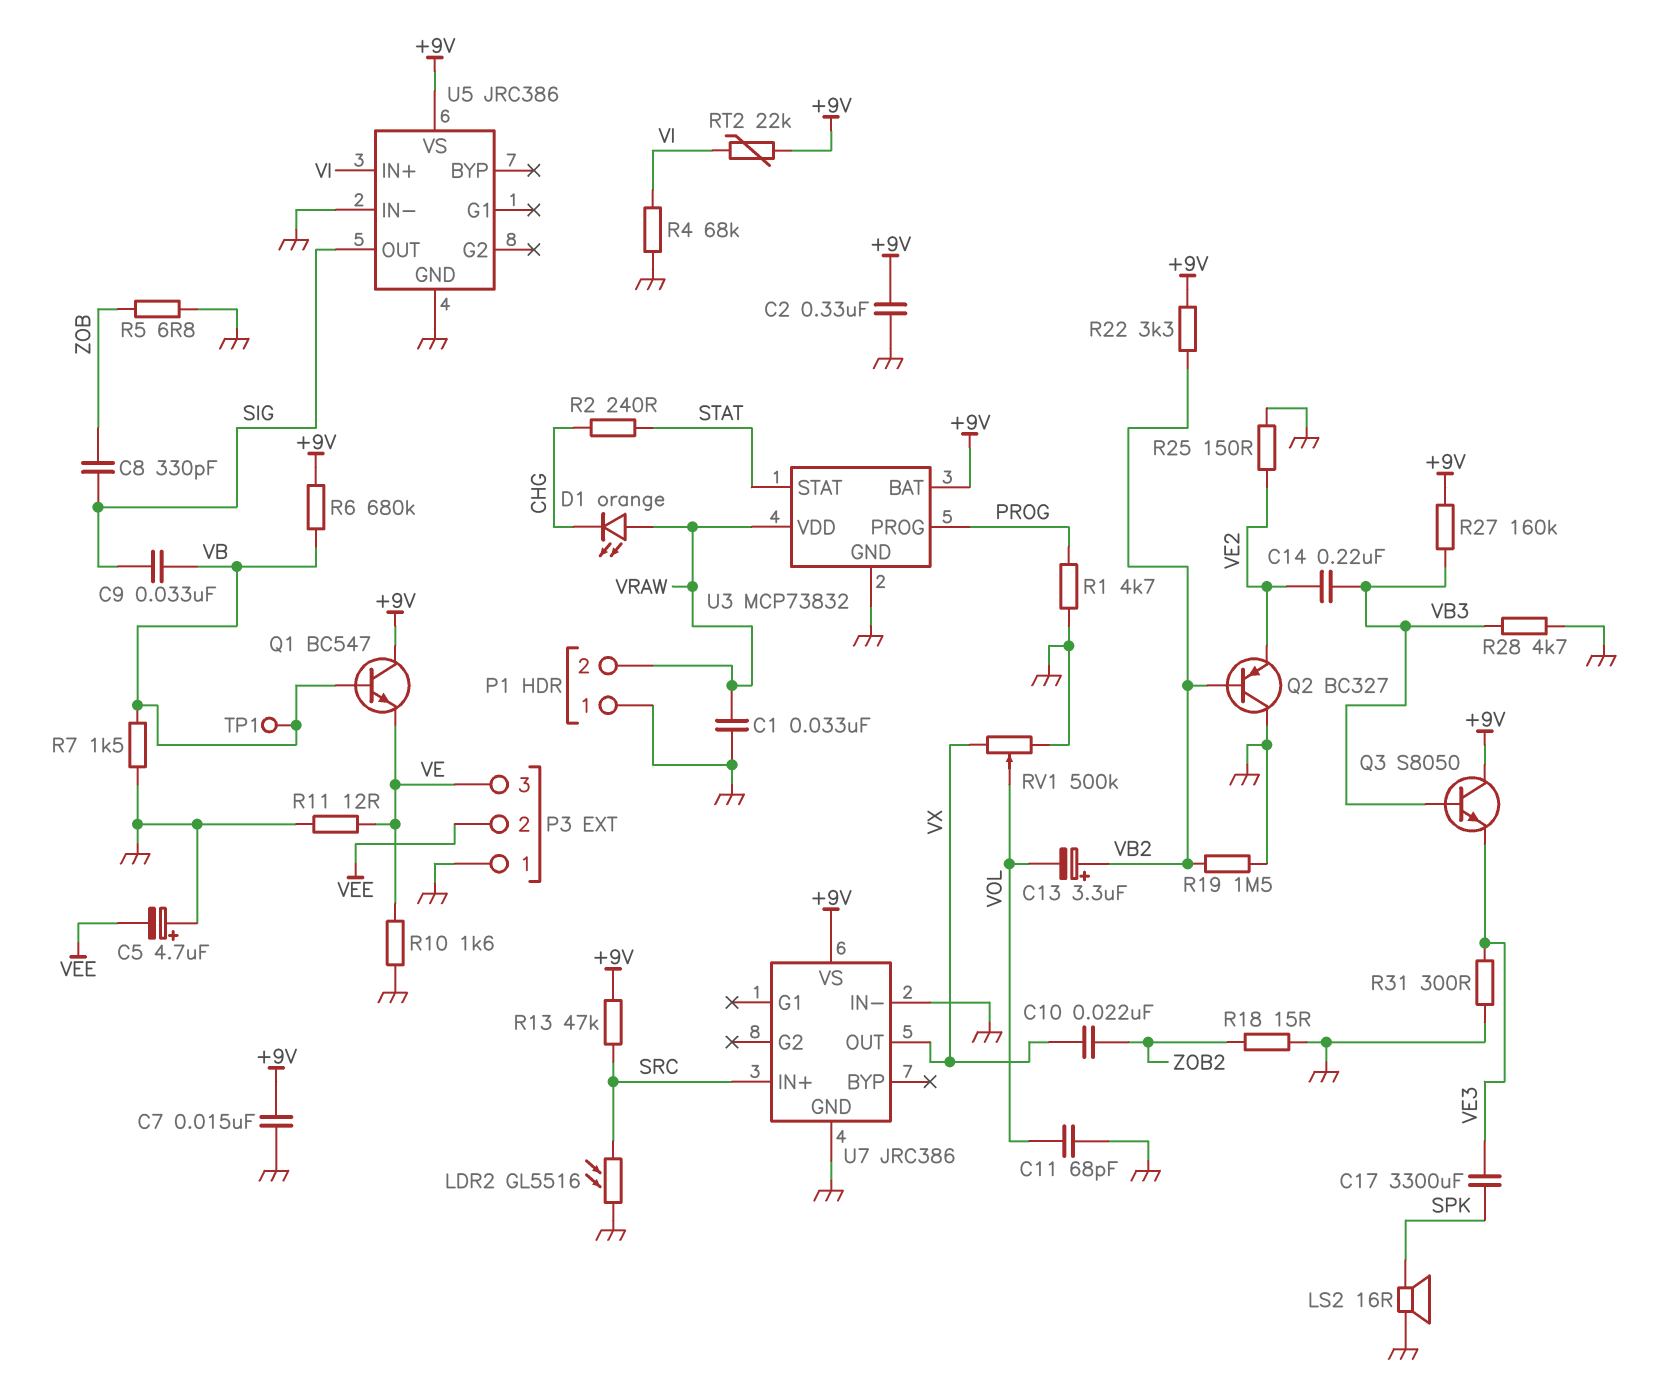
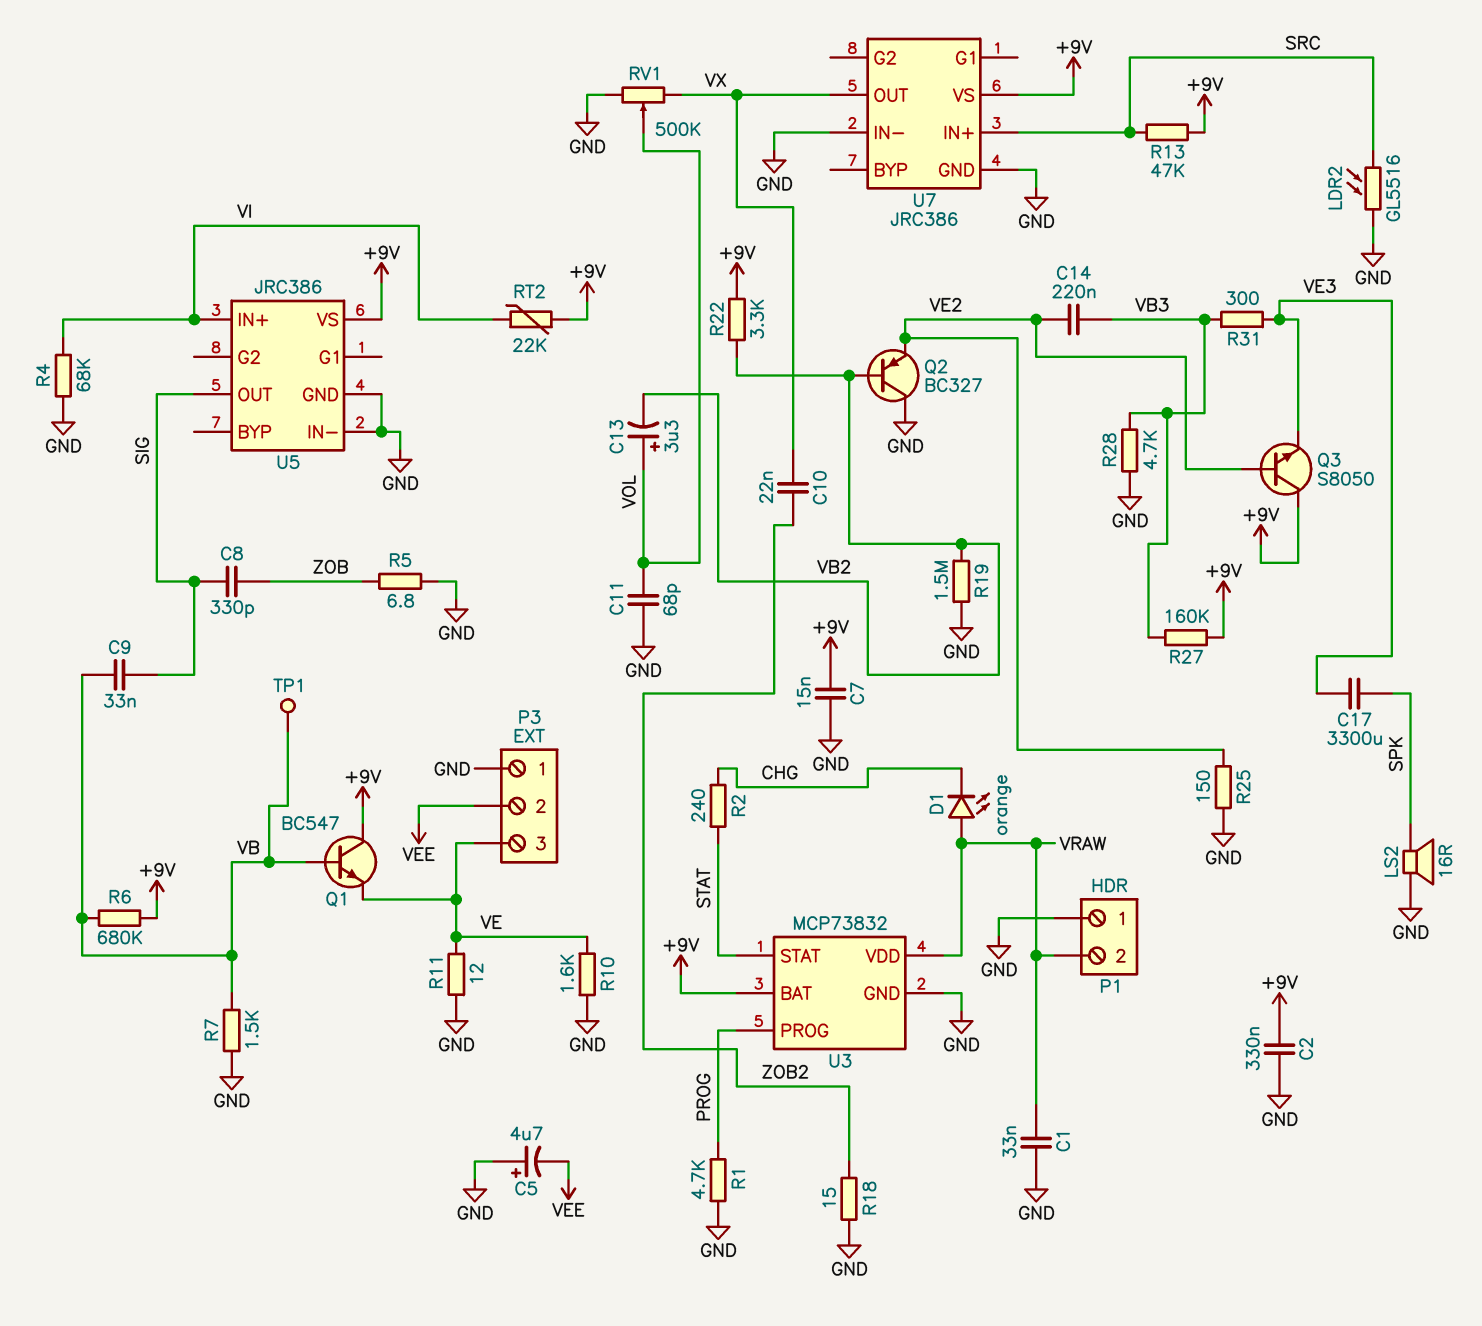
C13: 3.3uF (plus VB2, minus VOL) -> 3.3uF (plus VOL, minus VB2)
Q3: NPN S8050 (B VB3, C +9V, E VE3) -> NPN S8050 (B VE2, C +9V, E VE3)
R31: 300 (GND, VE3) -> 300 (VB3, VE3)

